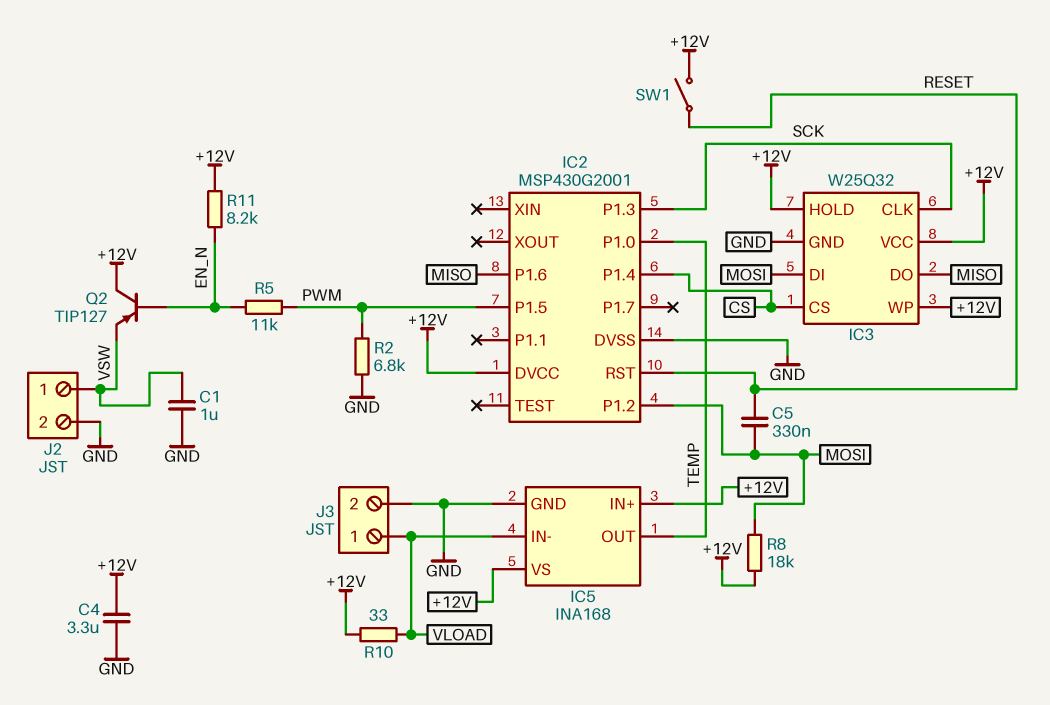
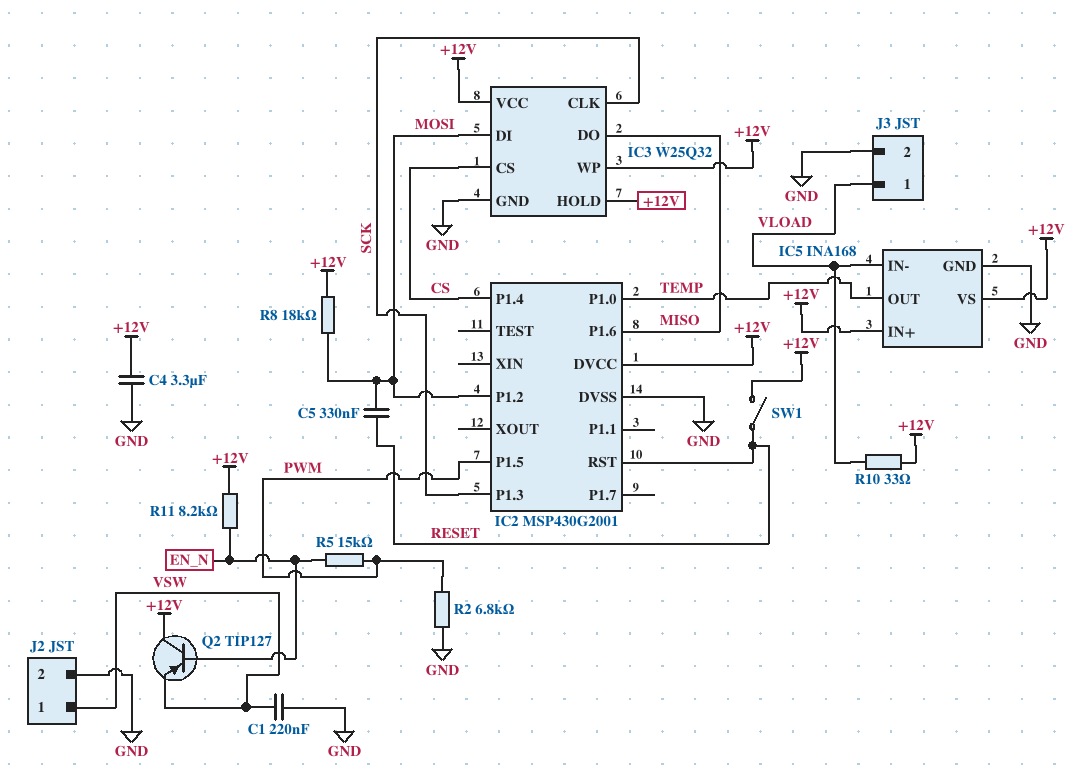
C1: 1uF (GND, VSW) -> 220nF (GND, VSW)
R5: 11k (EN_N, PWM) -> 15k (EN_N, PWM)

